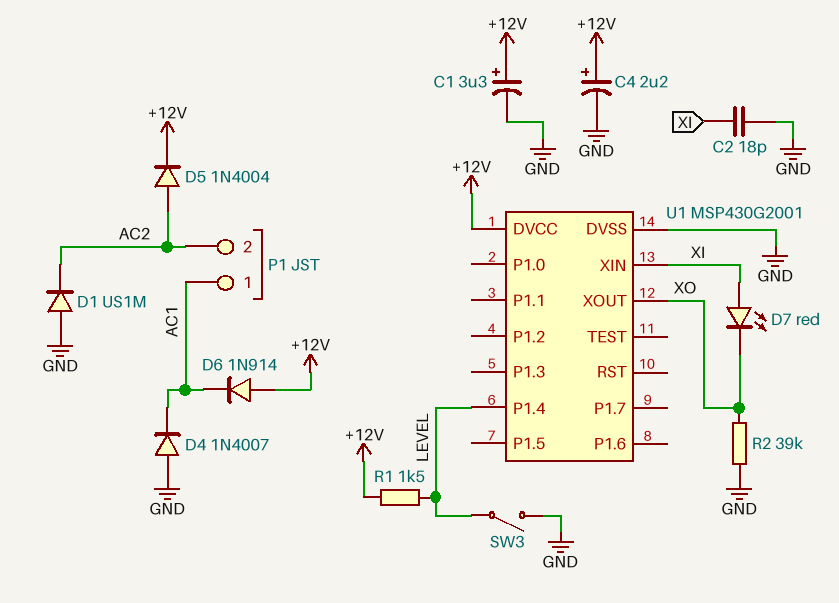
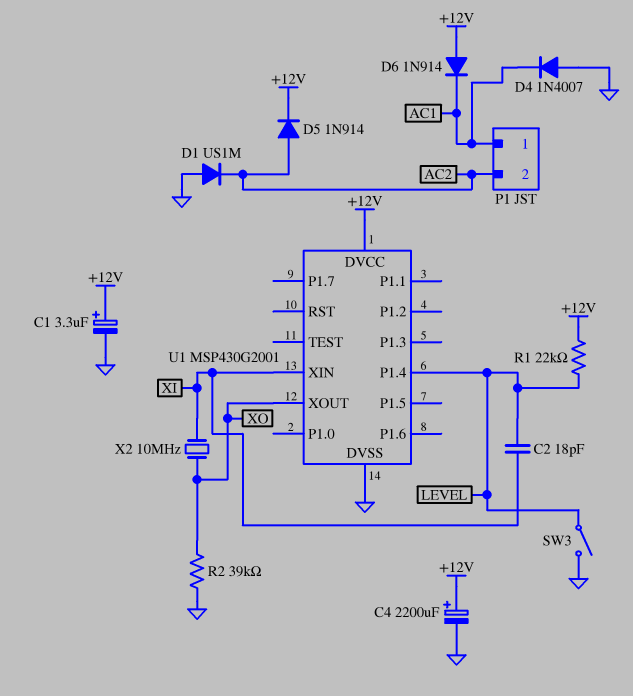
C2: 18pF (GND, XI) -> 18pF (LEVEL, XI)
C4: 2.2uF (plus +12V, minus GND) -> 2200uF (plus +12V, minus GND)
D5: diode 1N4004 (A AC2, K +12V) -> diode 1N914 (A AC2, K +12V)
D7: LED red (A XI, K XO) -> none
R1: 1.5k (+12V, LEVEL) -> 22k (+12V, LEVEL)
X2: none -> 10MHz (XI, XO)

